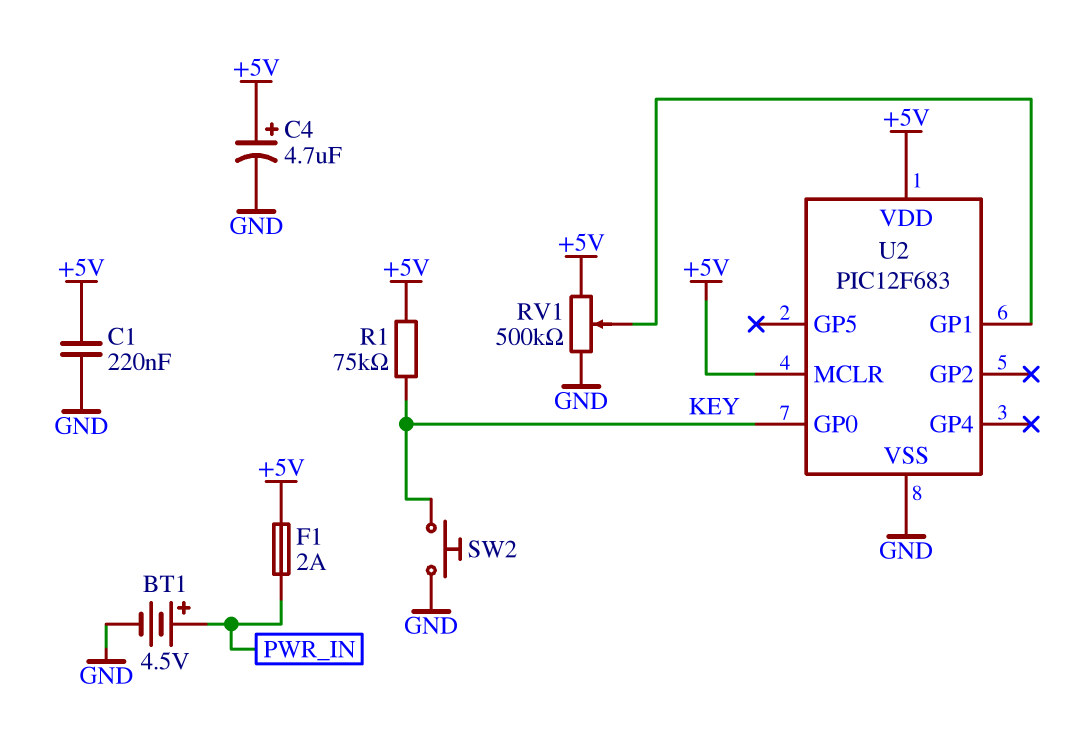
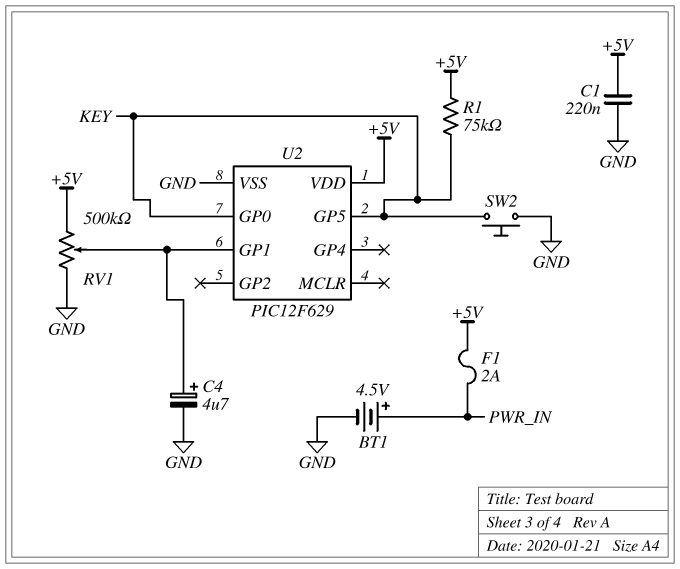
C4: 4.7uF (plus +5V, minus GND) -> 4.7uF (plus U2/GP1, minus GND)
U2: PIC12F683 -> PIC12F629
U2 pin GP5: none -> KEY
U2 pin MCLR: +5V -> none

